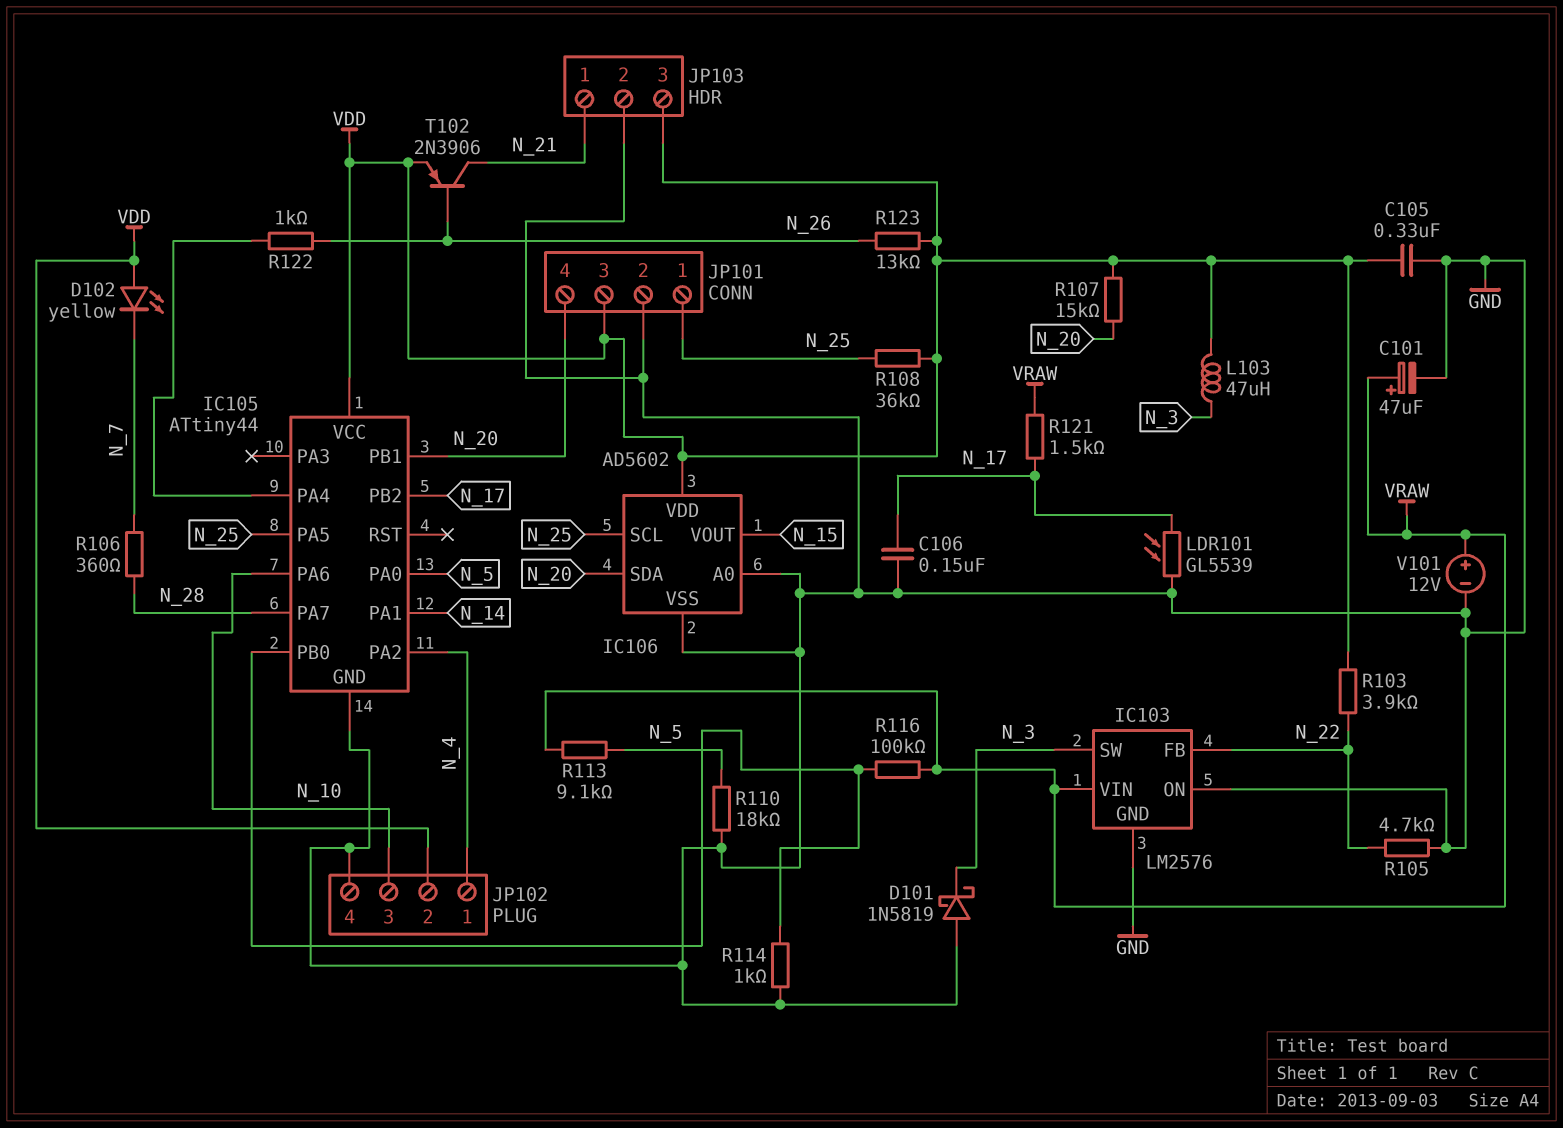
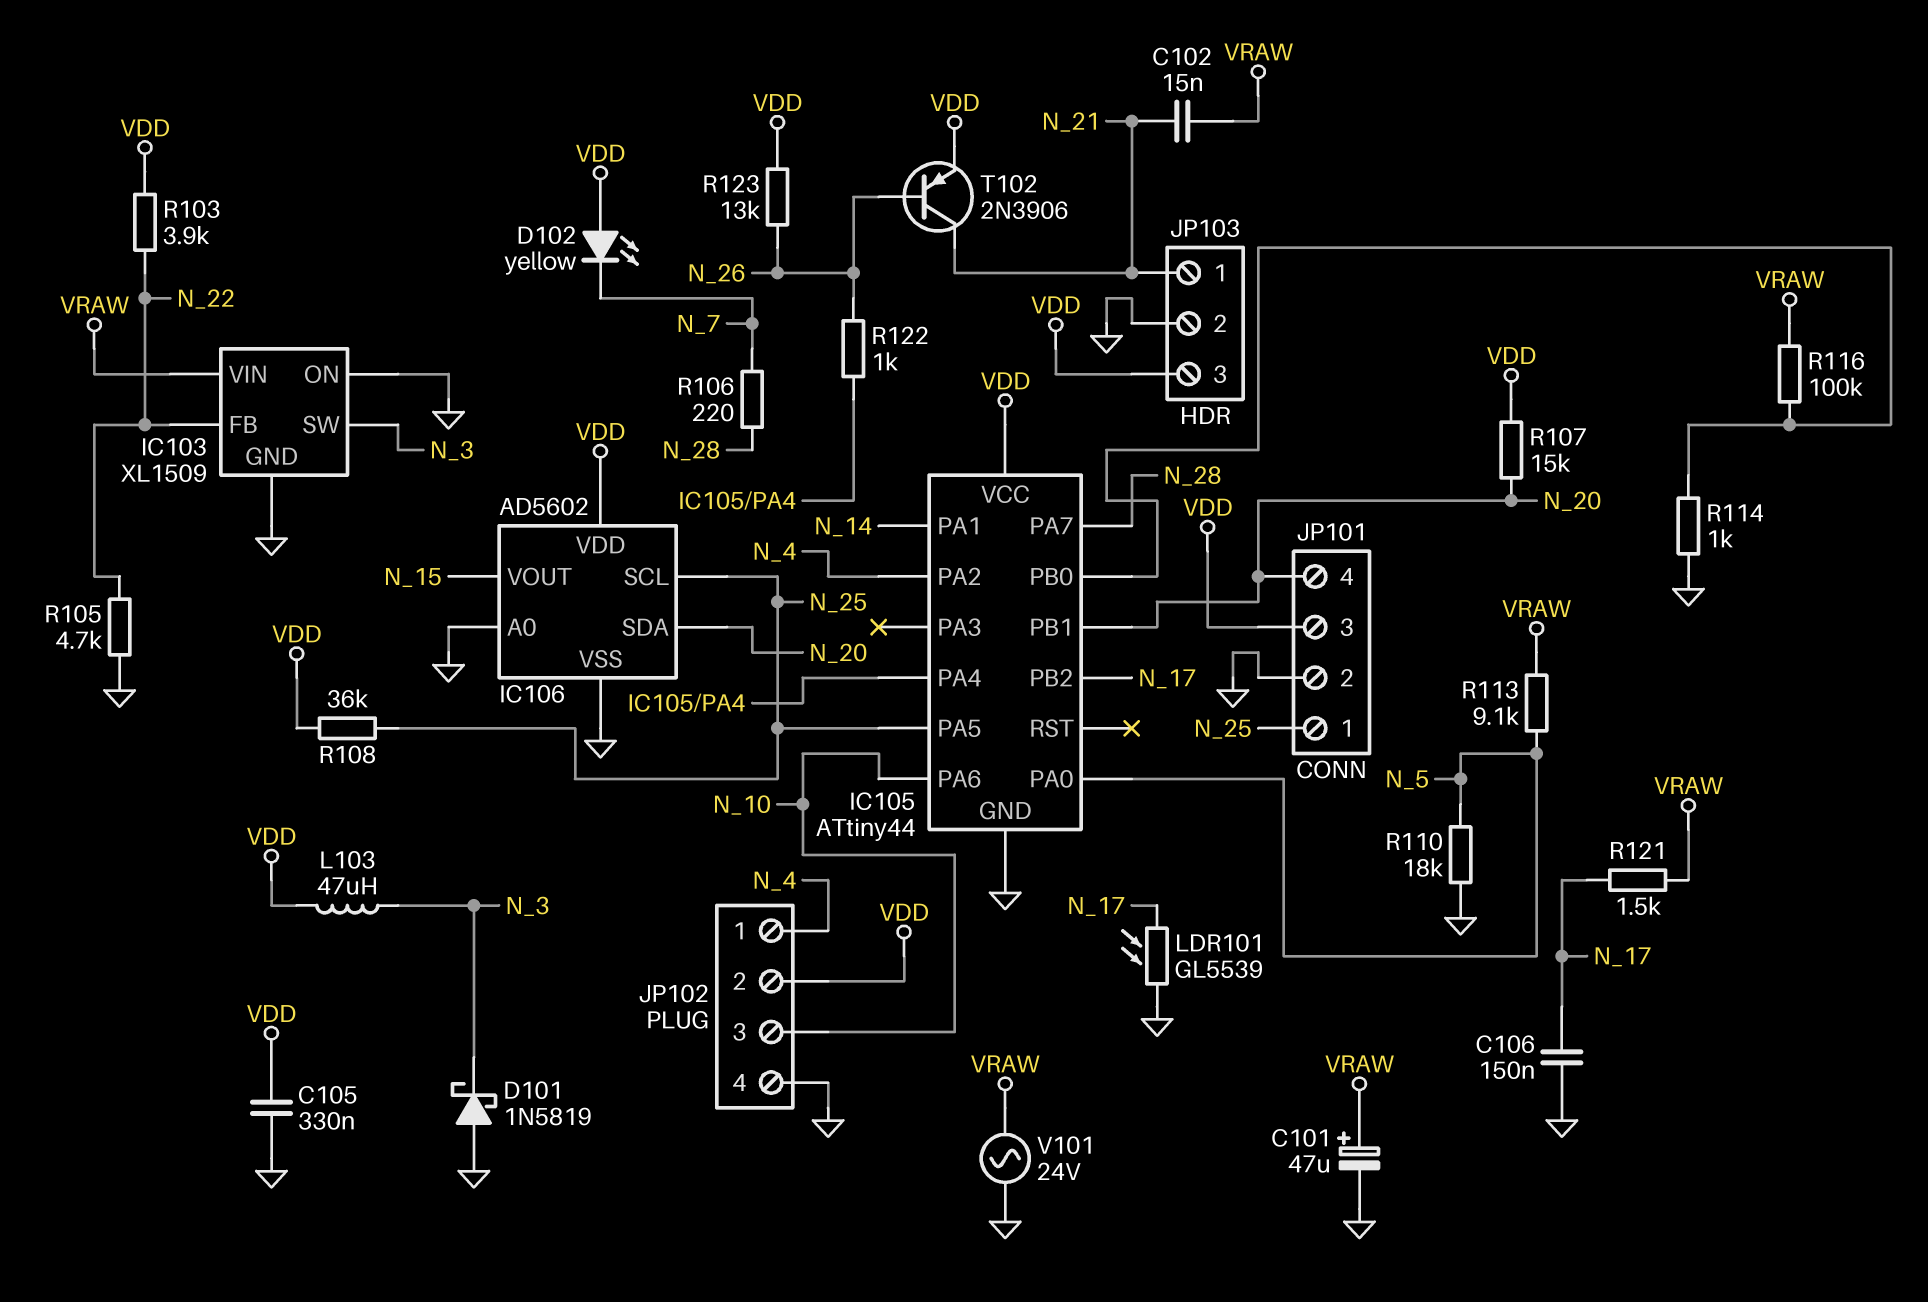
C102: none -> 15nF (N_21, VRAW)
IC103: LM2576 -> XL1509
R106: 360 (N_7, N_28) -> 220 (N_7, N_28)
V101: 12V (plus VRAW, minus GND) -> AC 24V (GND, VRAW)

